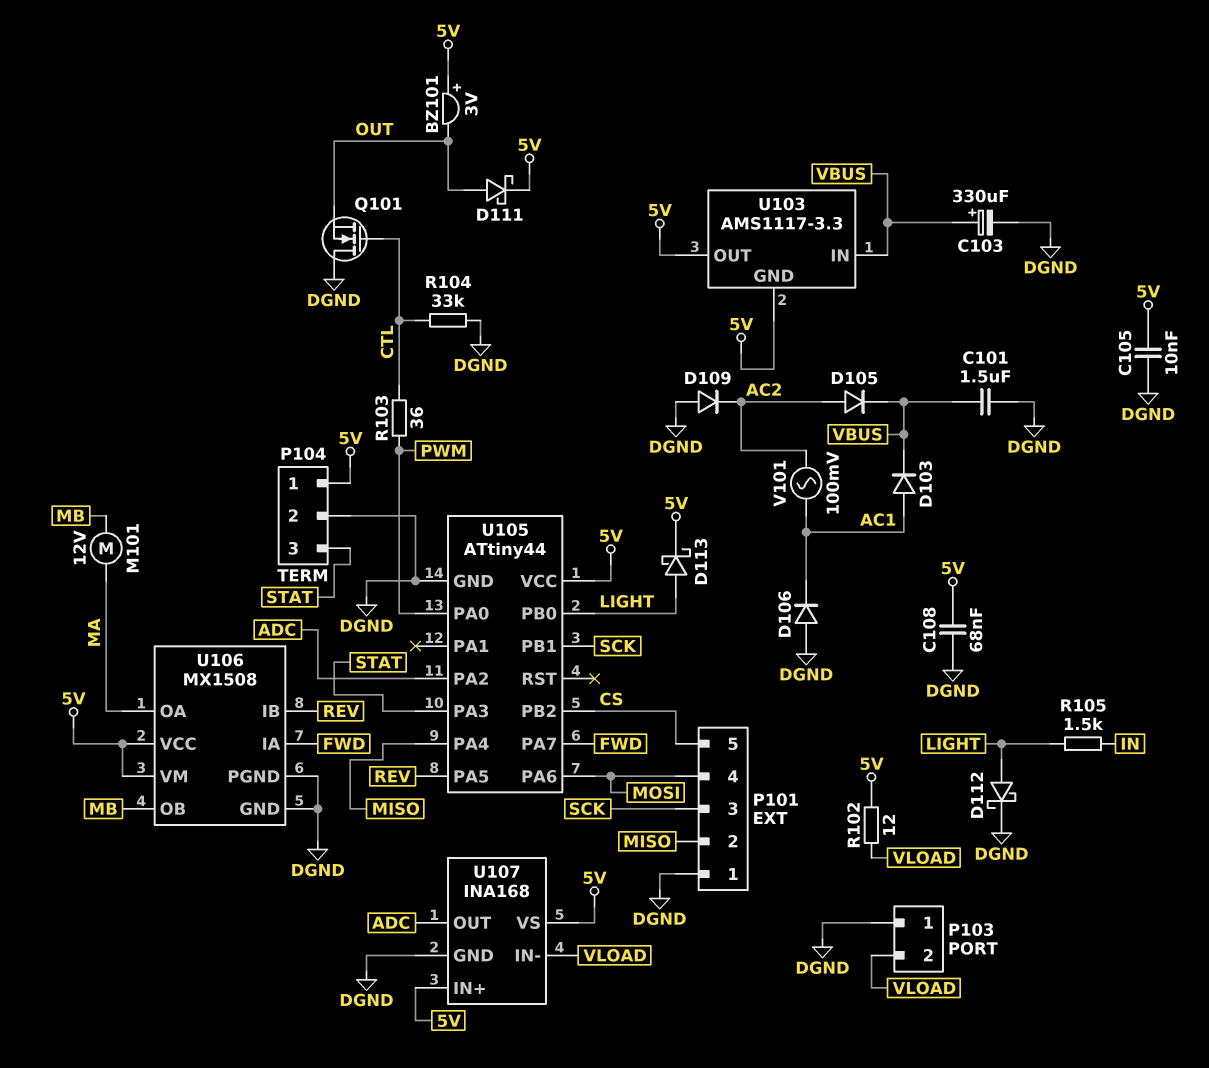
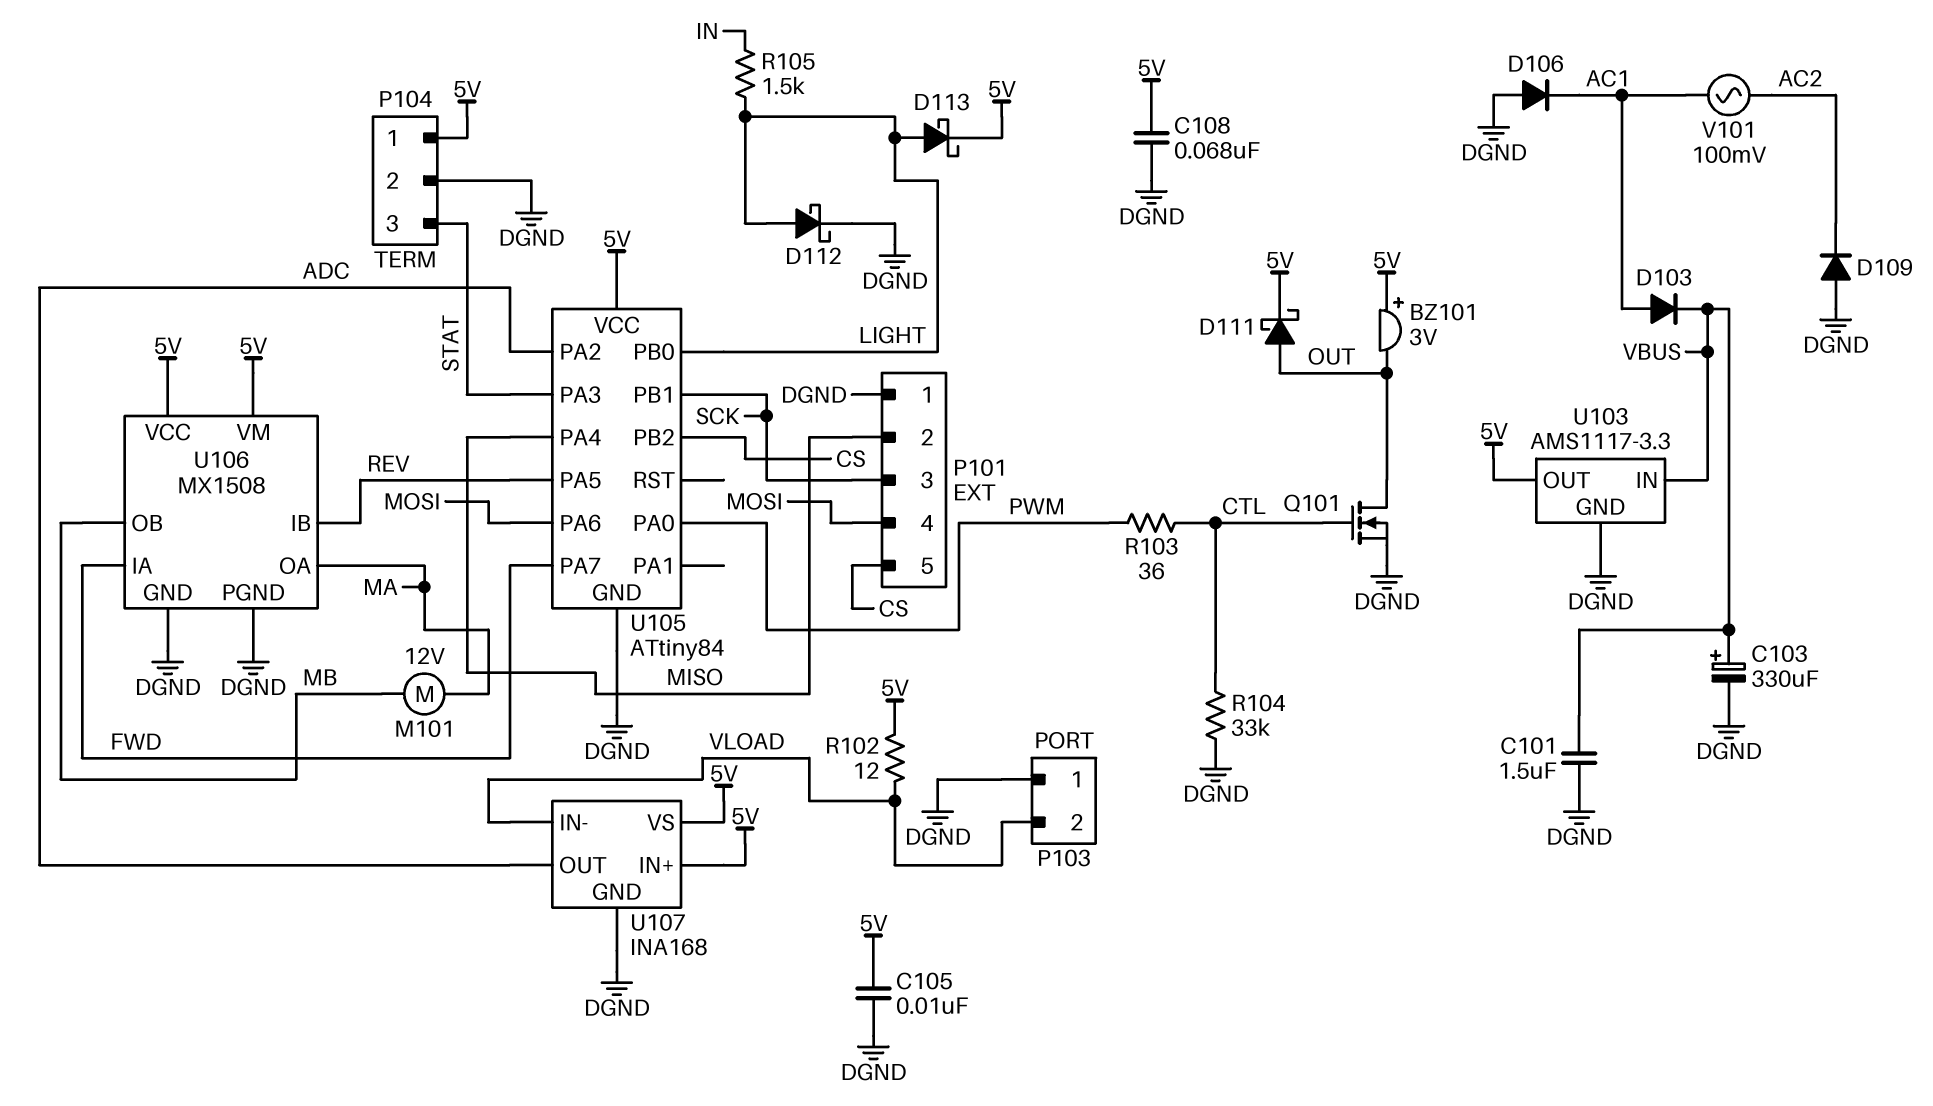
D105: diode (A AC2, K VBUS) -> none
Q101: NMOS (G CTL, D DGND, S OUT) -> NMOS (G CTL, D OUT, S DGND)
U103 pin GND: 5V -> DGND
U105: ATtiny44 -> ATtiny84

